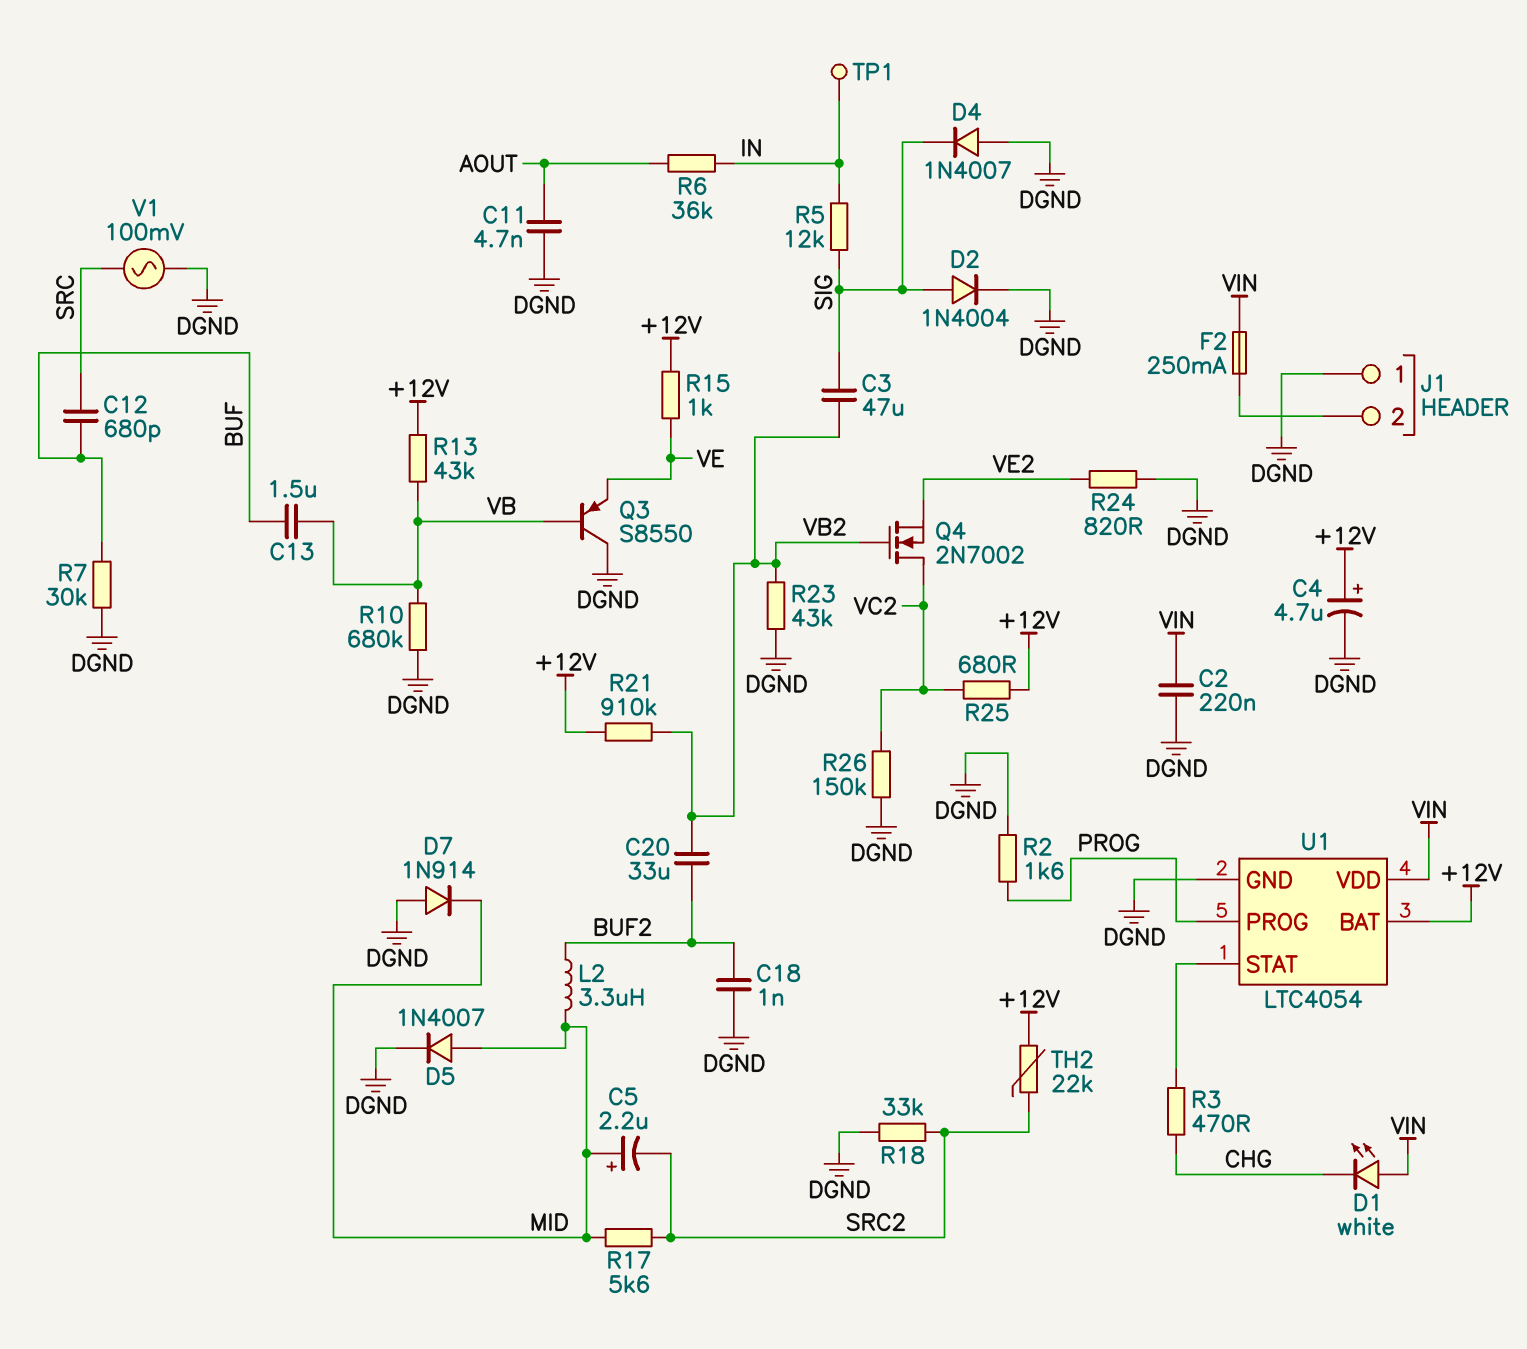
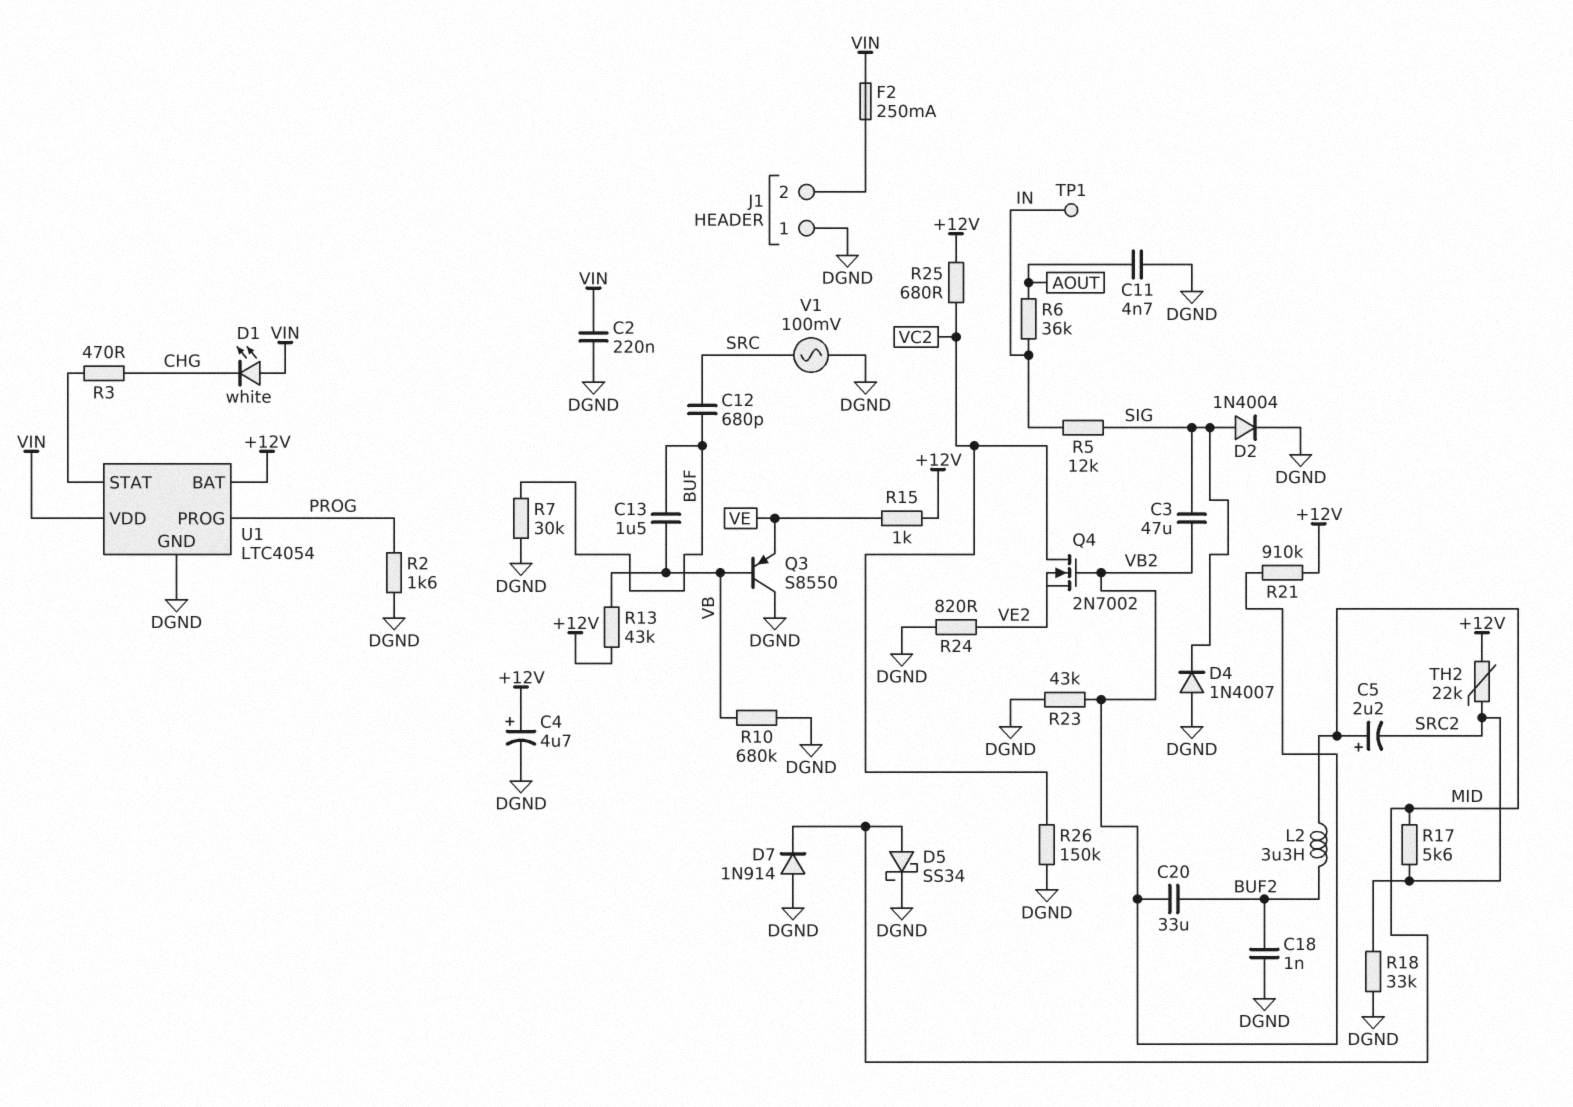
D5: diode 1N4007 (A MID, K DGND) -> schottky SS34 (A MID, K DGND)

